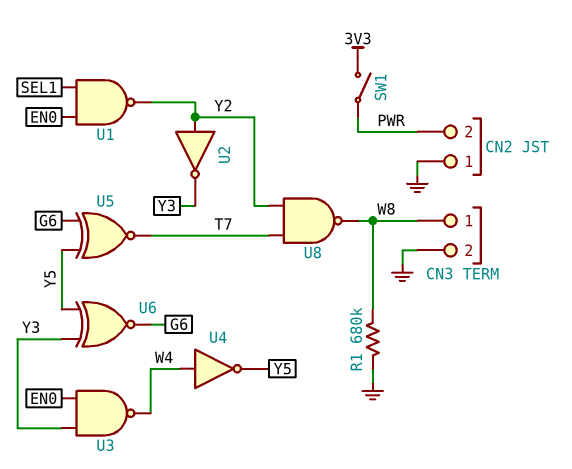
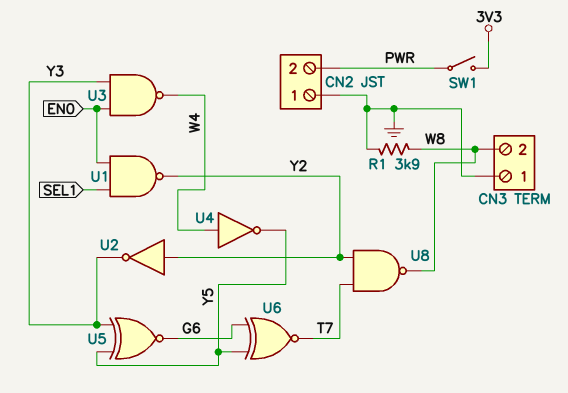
CN3 pin 1: W8 -> GND
CN3 pin 2: GND -> W8
R1: 680k (GND, W8) -> 3.9k (GND, W8)
U5: XNOR (in G6, in Y5, out T7) -> XNOR (in Y3, in Y5, out G6)
U6: XNOR (in Y3, in Y5, out G6) -> XNOR (in G6, in Y5, out T7)

